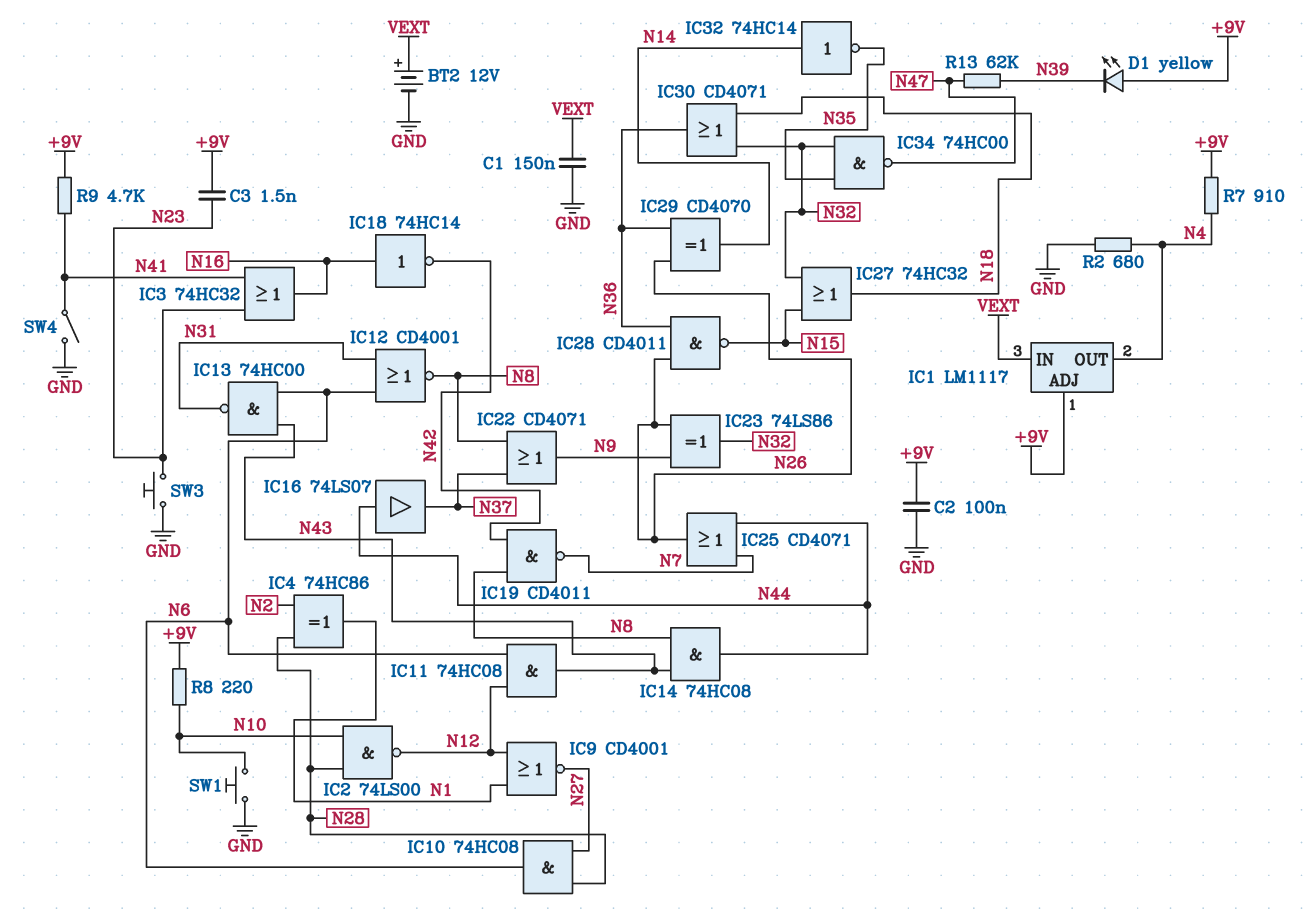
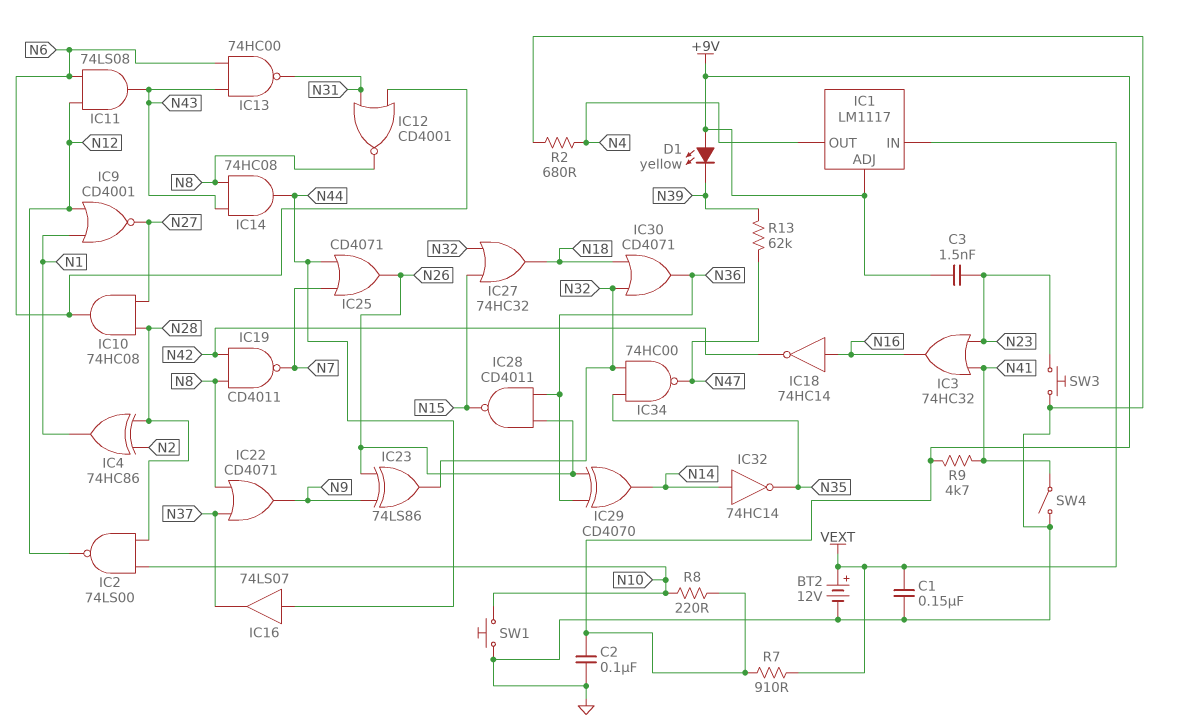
IC11: AND 74HC08 (in N6, in N12, out N43) -> AND 74LS08 (in N6, in N12, out N43)
R7: 910 (+9V, N4) -> 910 (+9V, VEXT)

